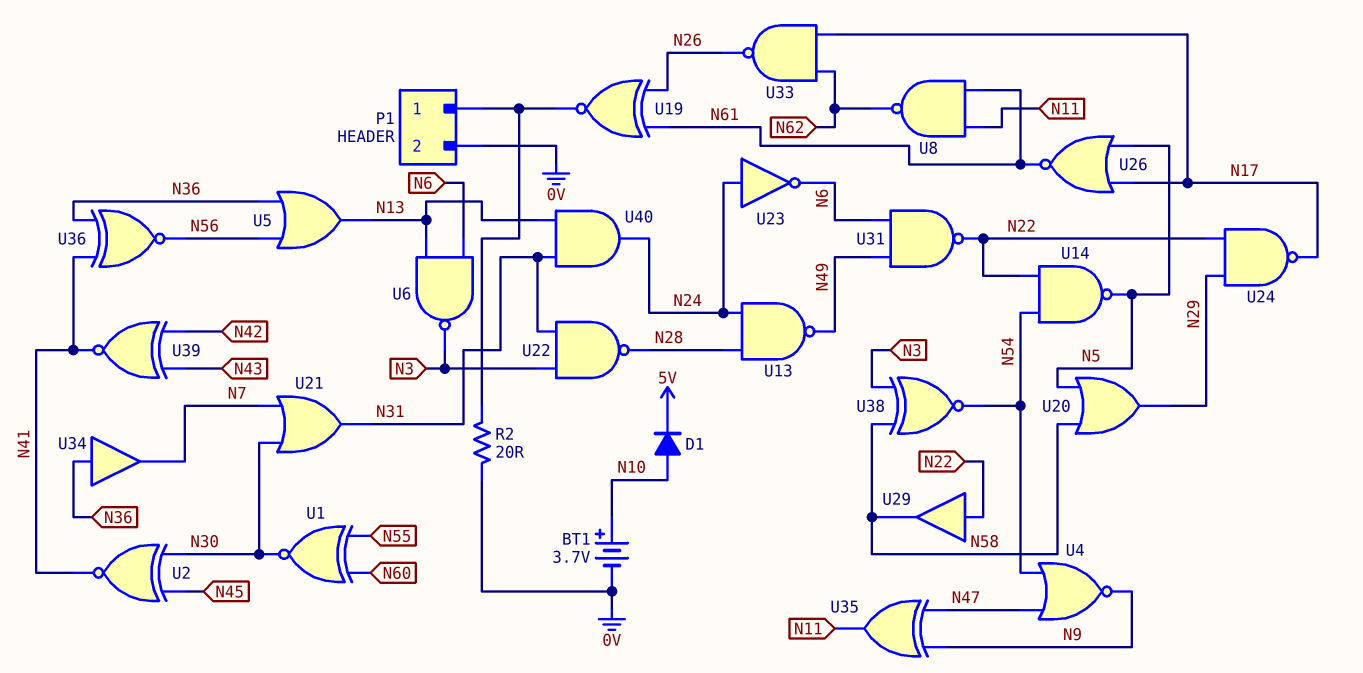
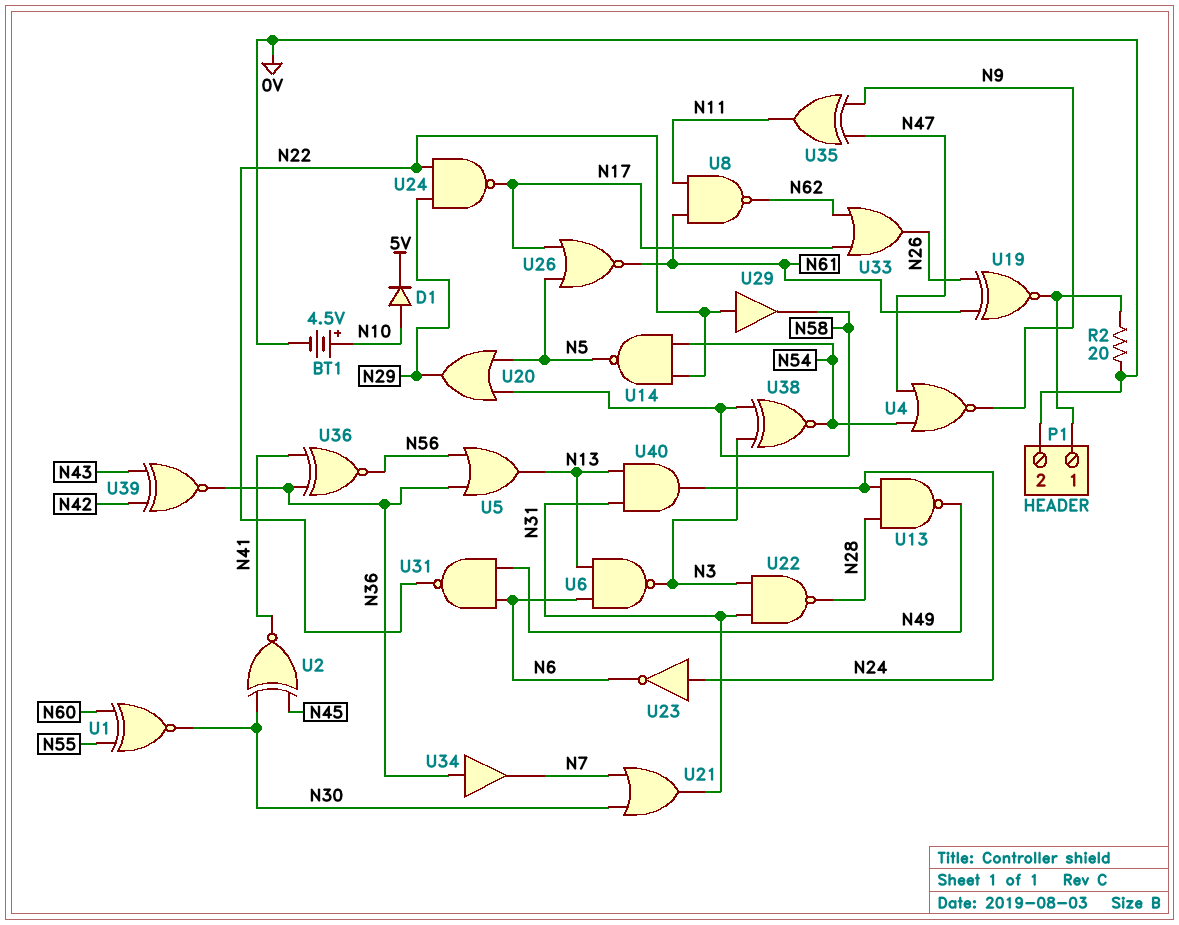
BT1: 3.7V (plus N10, minus 0V) -> 4.5V (plus N10, minus 0V)
U33: NAND (in N17, in N62, out N26) -> OR (in N17, in N62, out N26)
U39: XNOR (in N42, in N43, out N41) -> XNOR (in N42, in N43, out N36)

